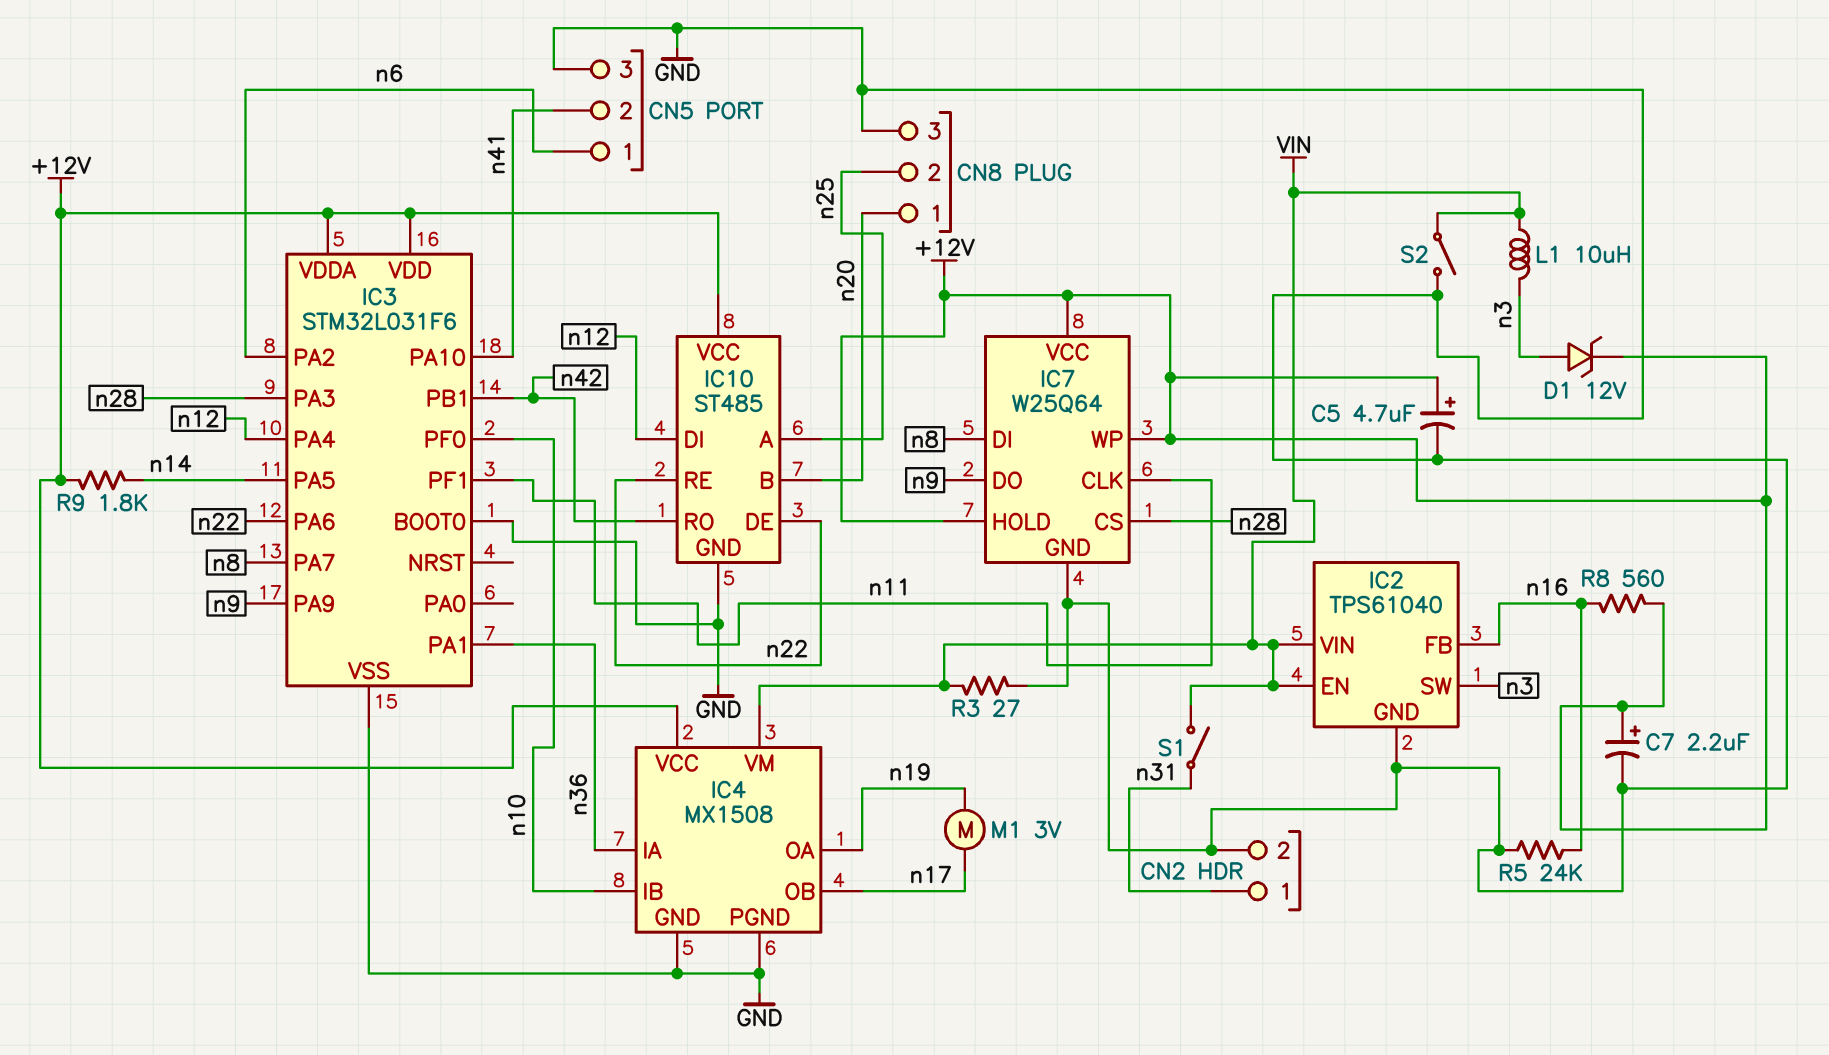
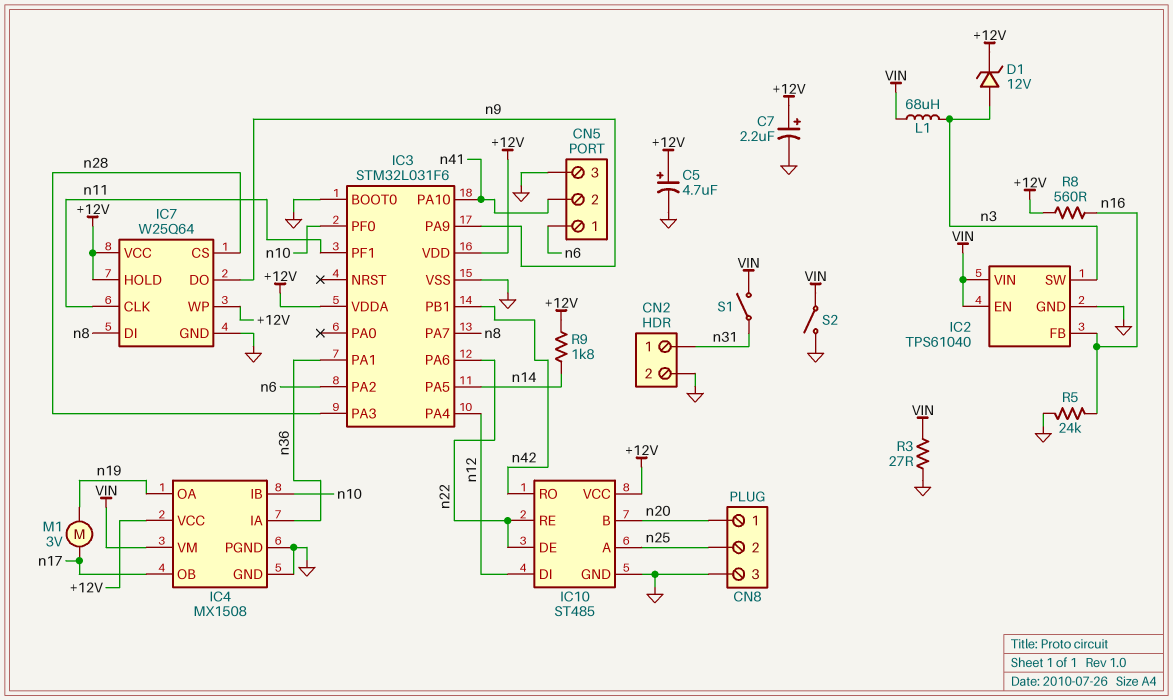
L1: 10uH (VIN, n3) -> 68uH (VIN, n3)

